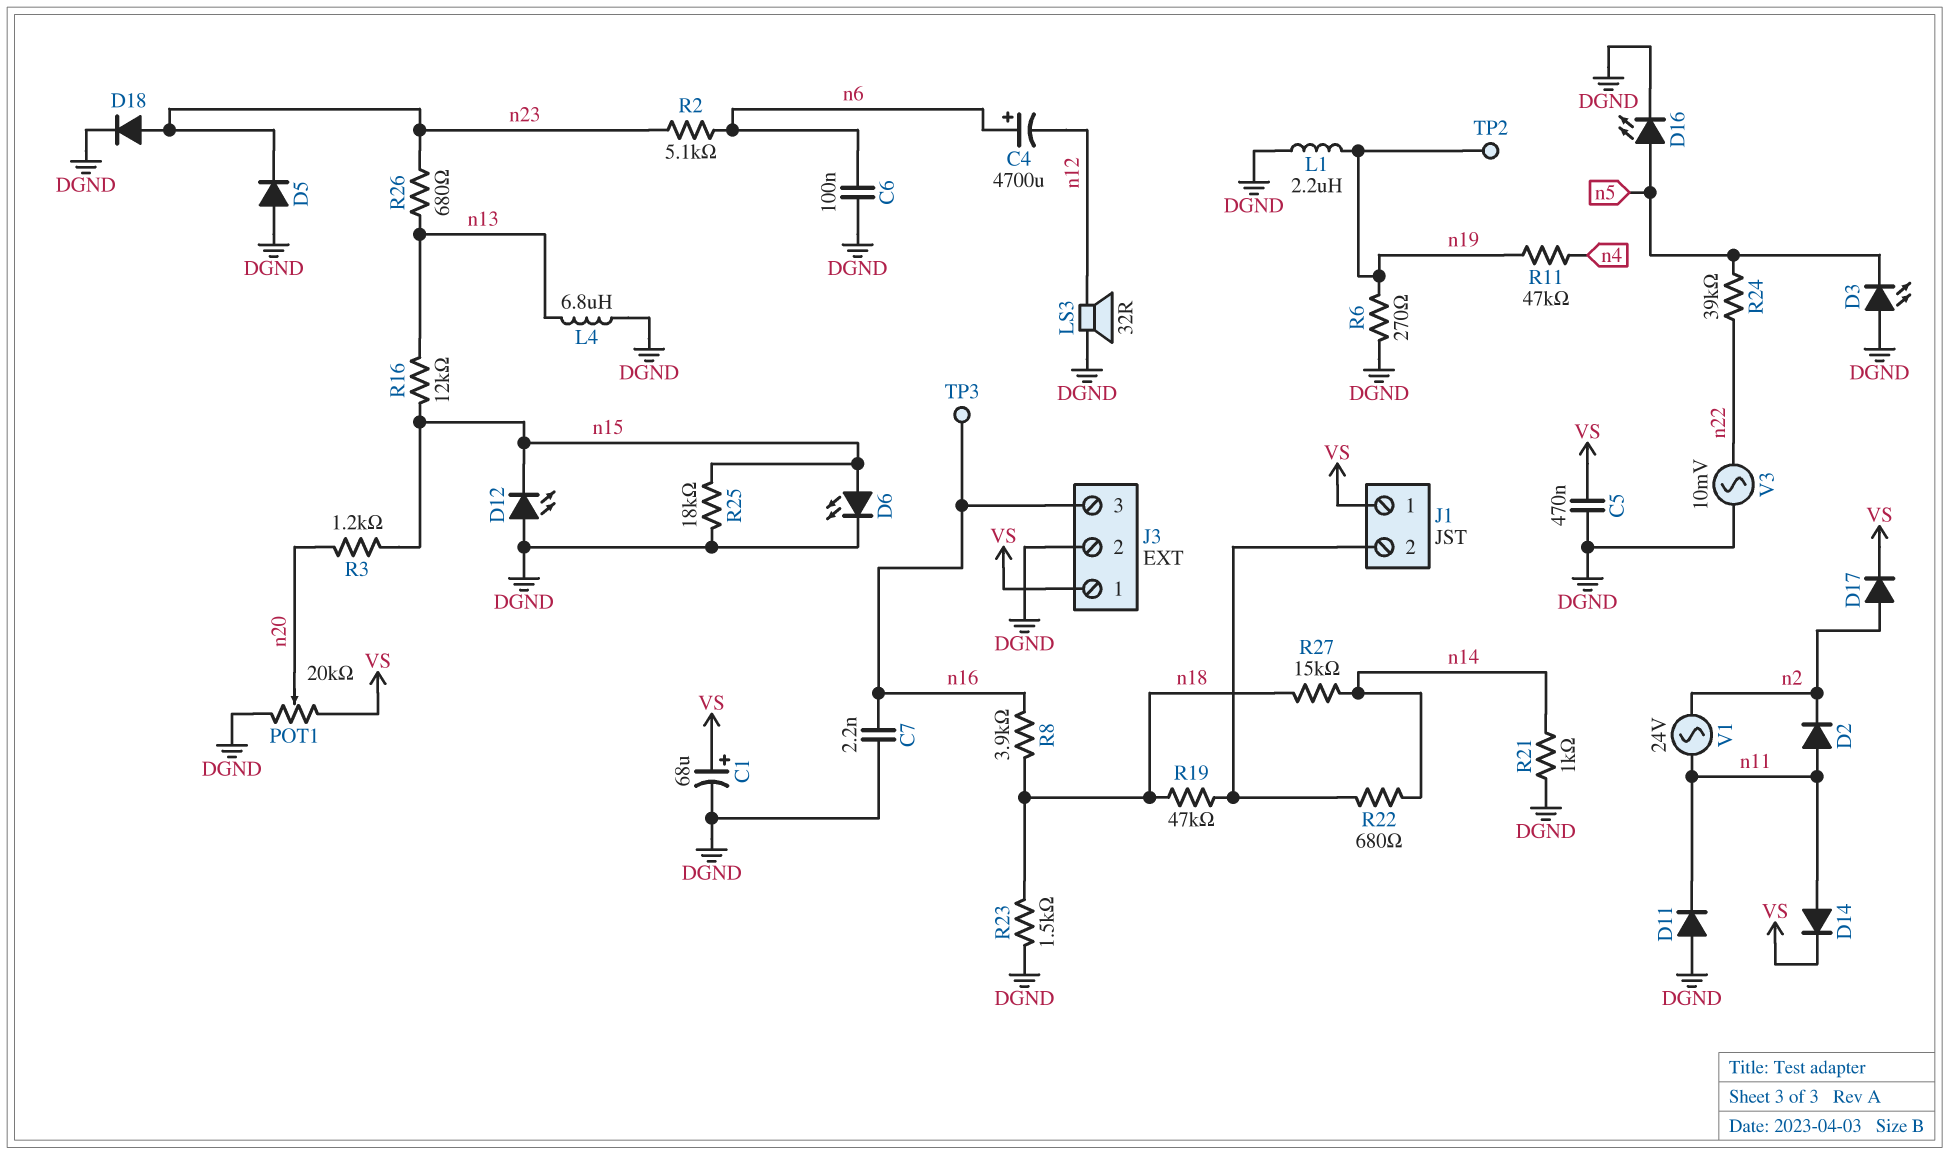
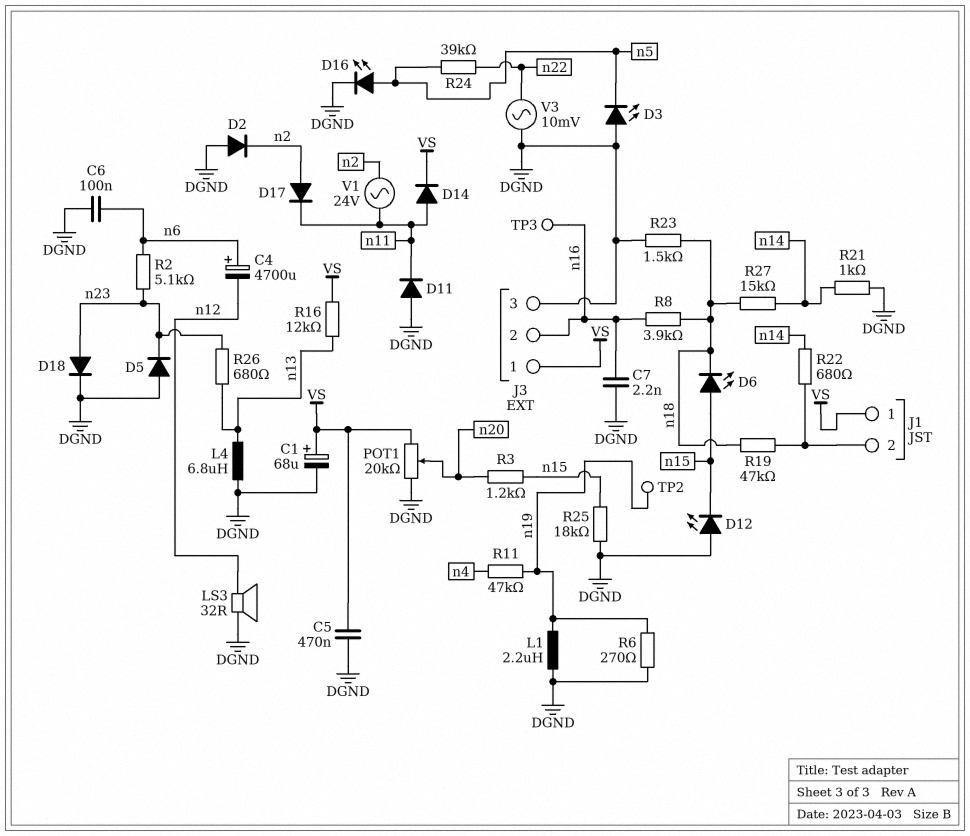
D2: diode (A n11, K n2) -> diode (A DGND, K n2)
D6: LED (A n15, K DGND) -> LED (A n15, K n18)
D17: diode (A n2, K VS) -> diode (A n2, K n11)
J3 pin 2: DGND -> n16
J3 pin 3: n16 -> DGND
R16: 12k (n13, n15) -> 12k (VS, n13)

